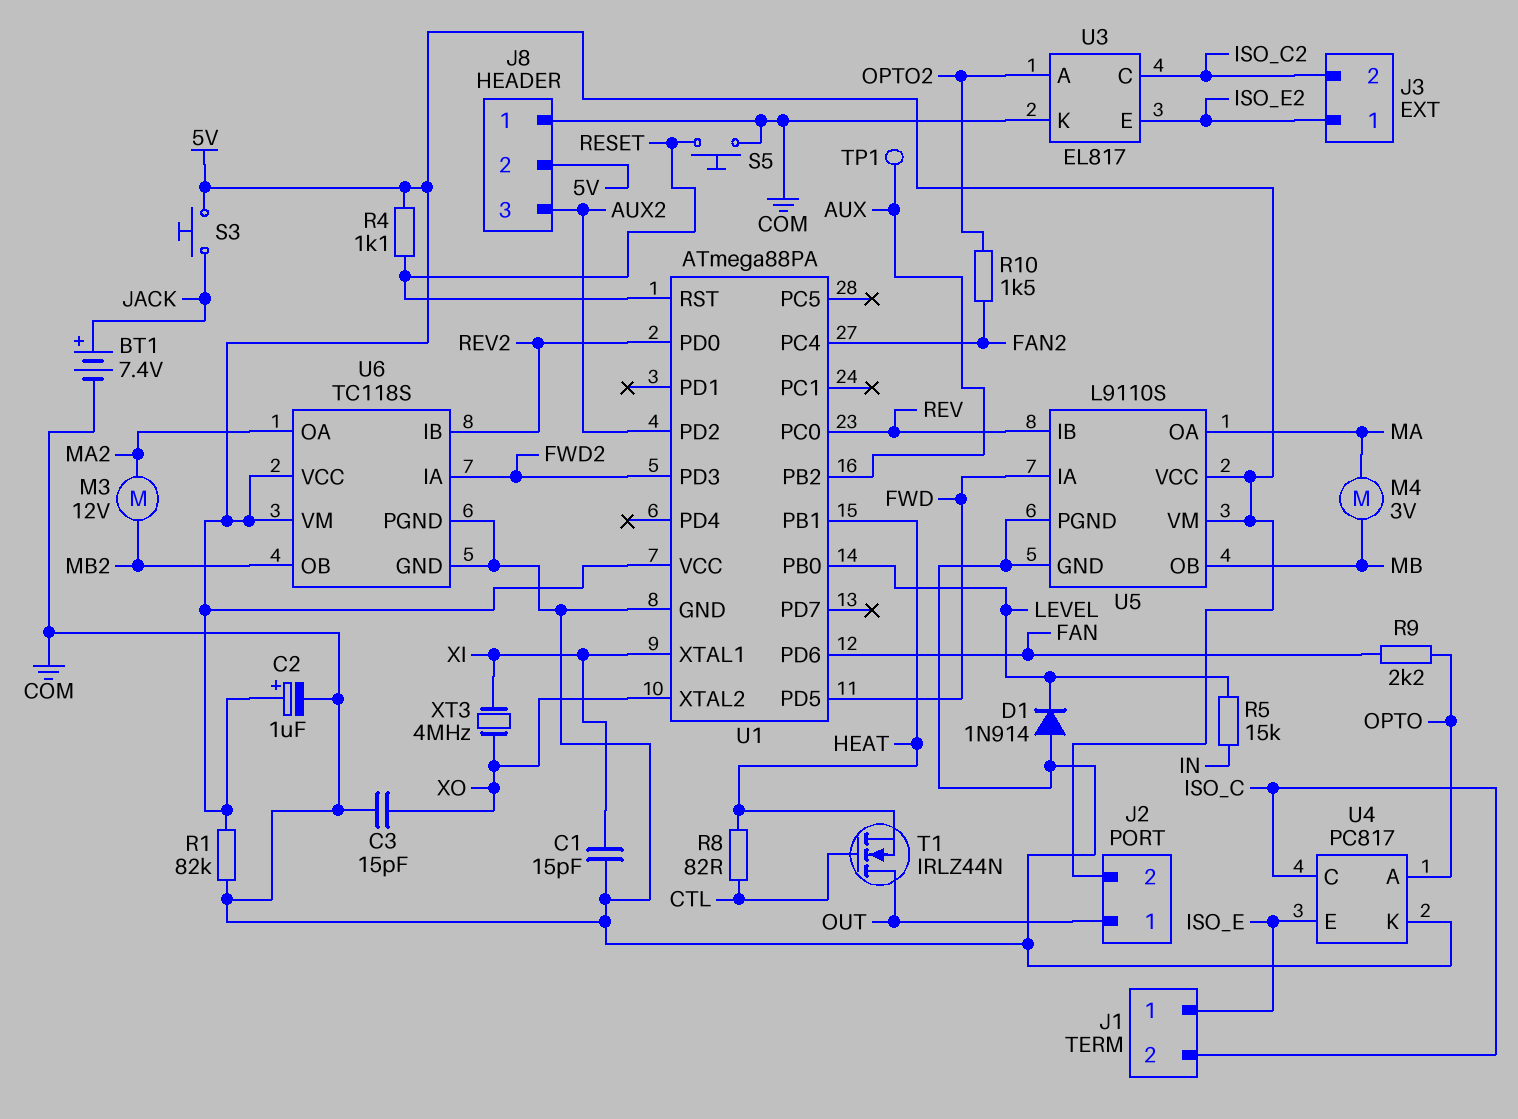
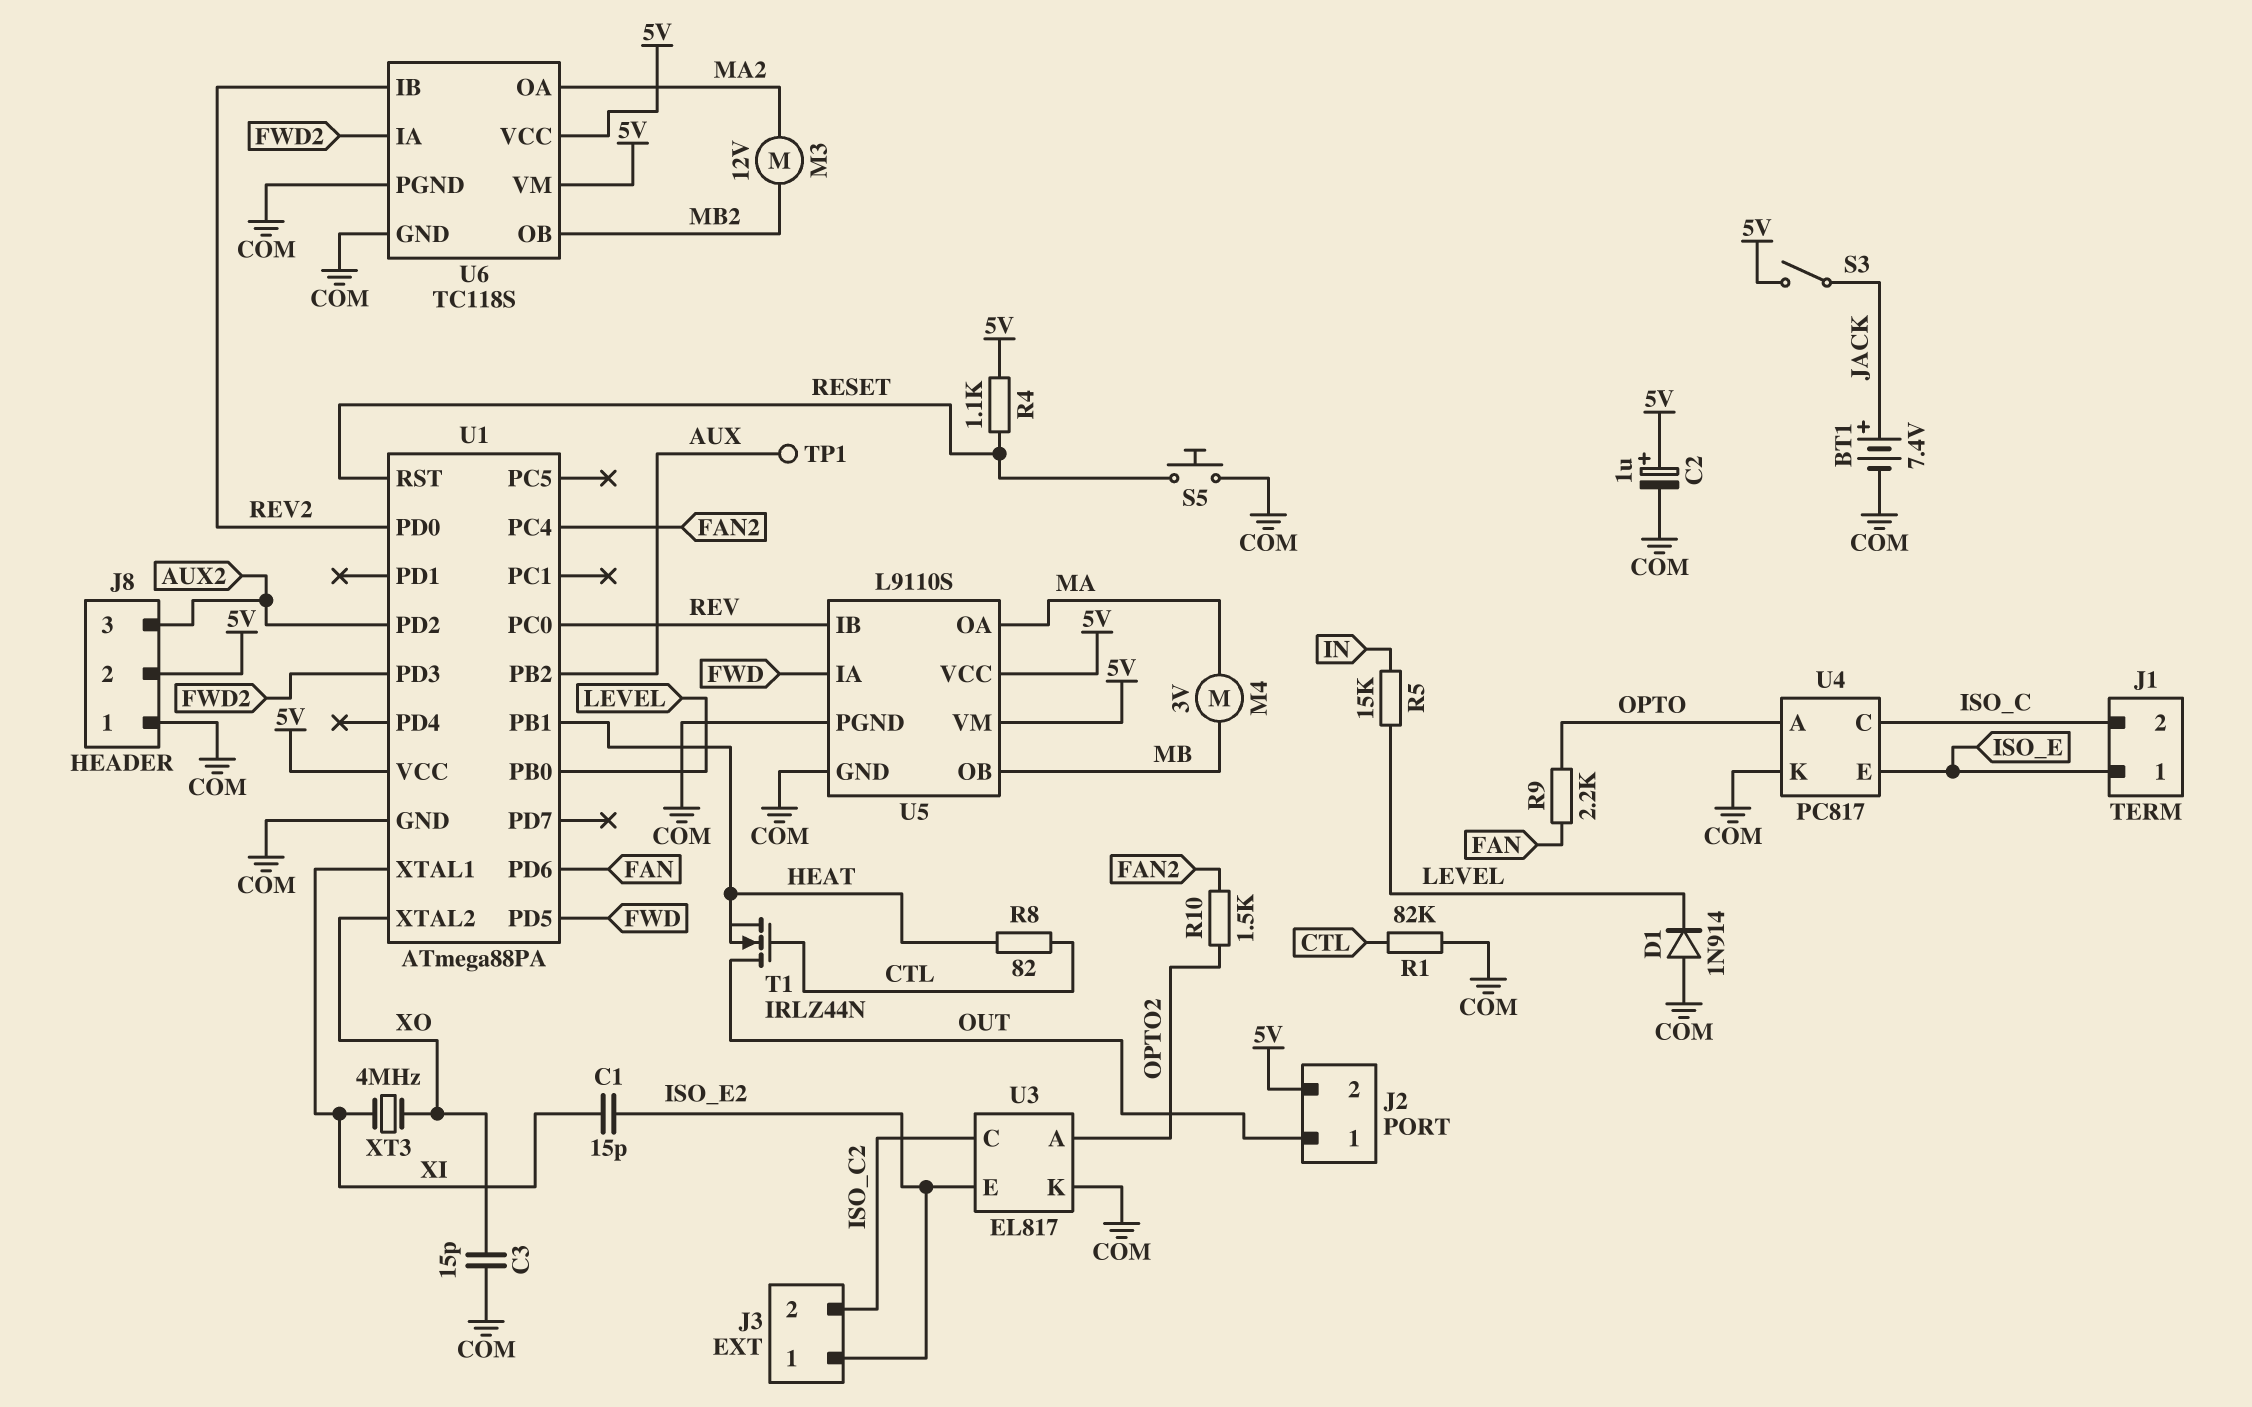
C1: 15pF (COM, XI) -> 15pF (ISO_E2, XI)
R1: 82k (5V, COM) -> 82k (COM, CTL)
S3: button (5V, JACK) -> switch (5V, JACK)

